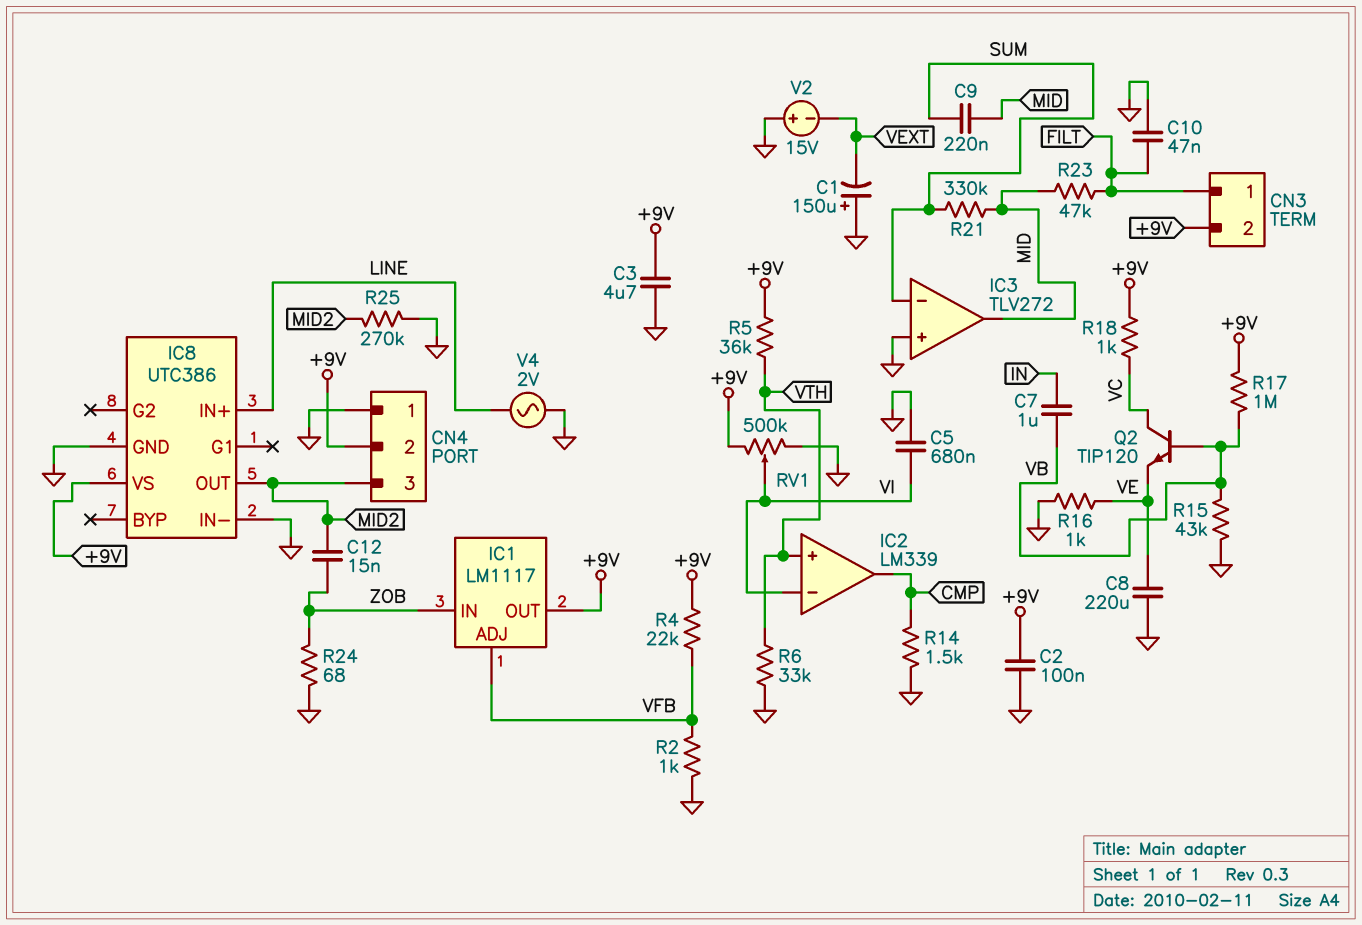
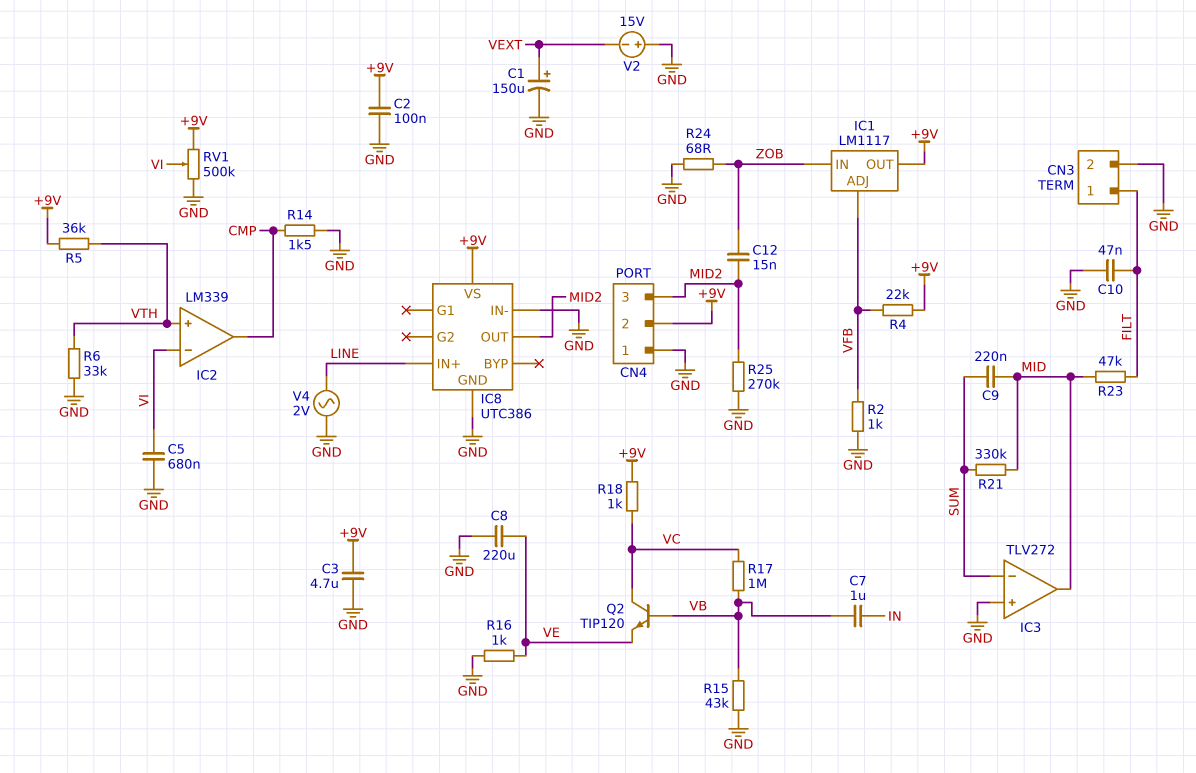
C1: 150uF (plus GND, minus VEXT) -> 150uF (plus VEXT, minus GND)
CN3 pin 2: +9V -> GND
R17: 1M (+9V, VB) -> 1M (VB, VC)

